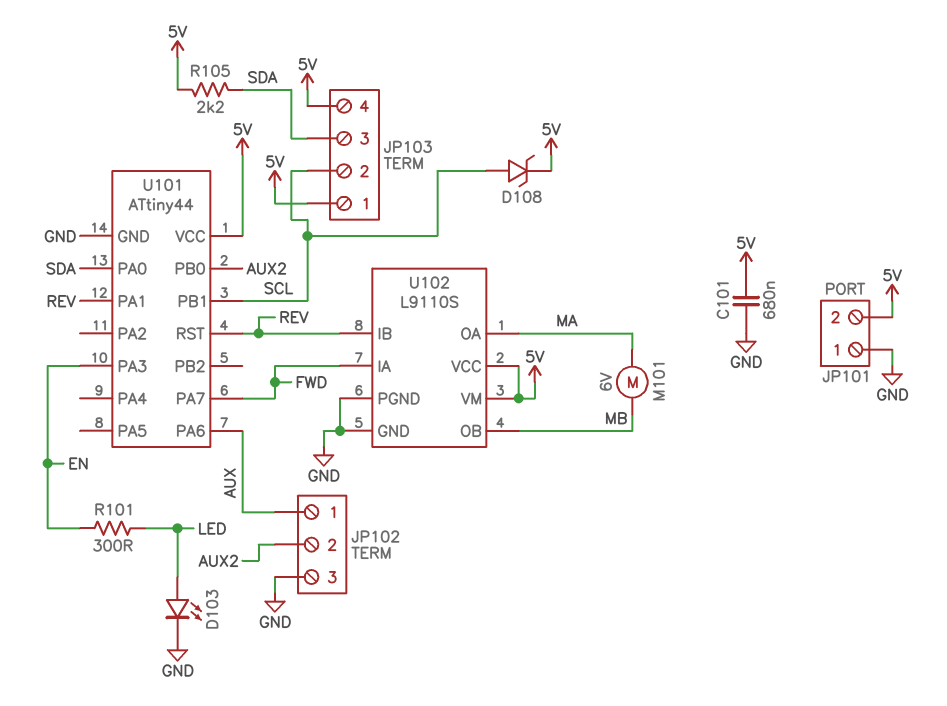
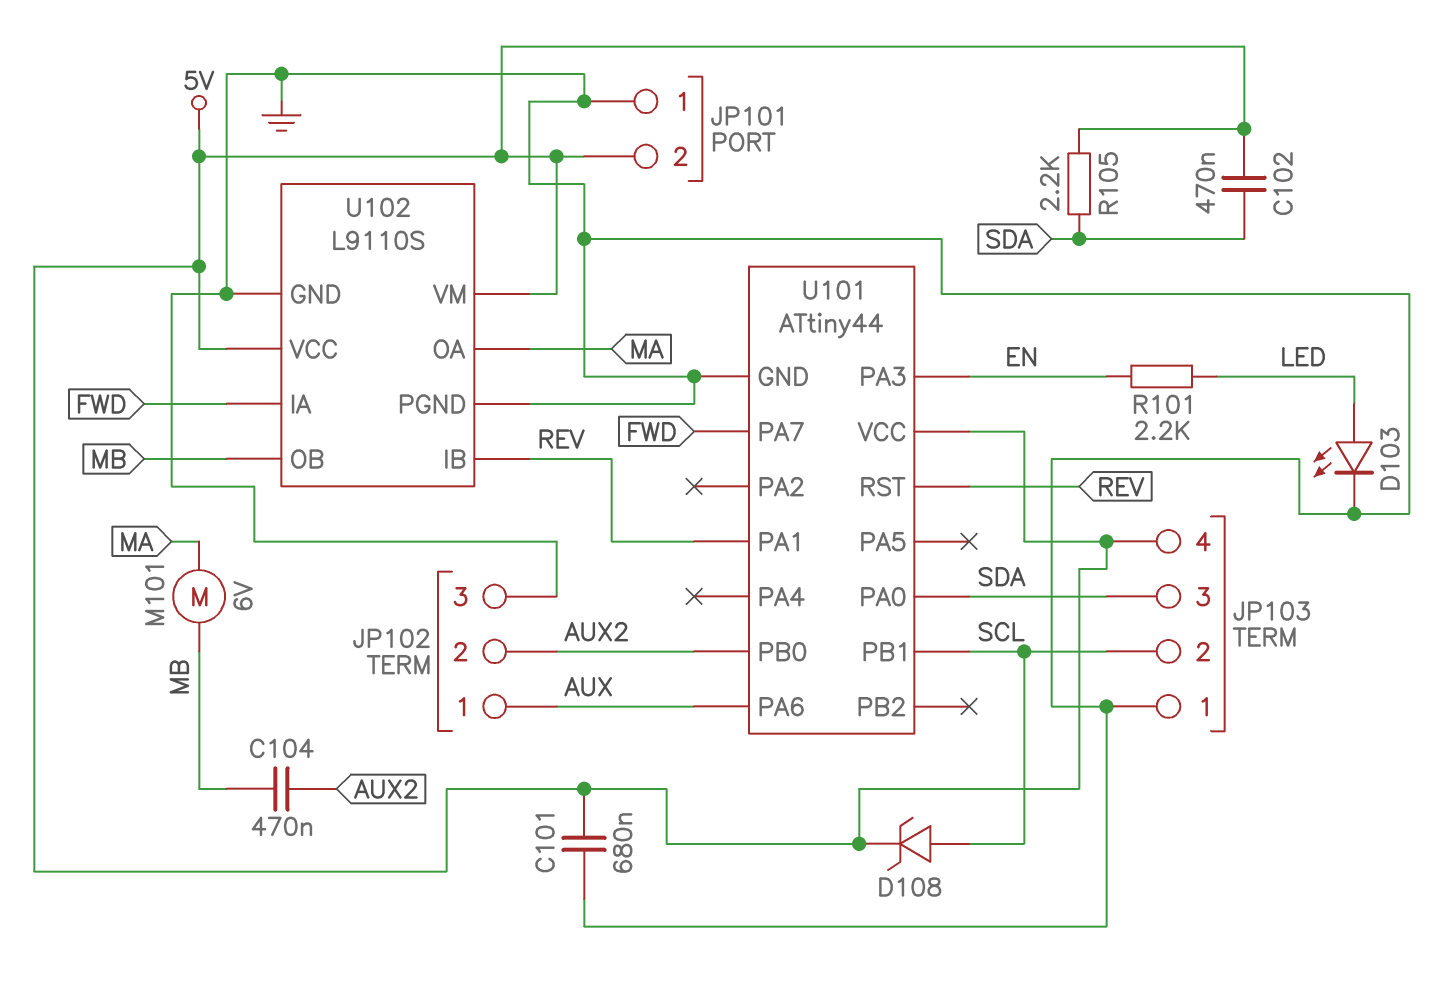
C102: none -> 470nF (5V, SDA)
C104: none -> 470nF (AUX2, MB)
JP103 pin 1: 5V -> GND
R101: 300 (EN, LED) -> 2.2k (EN, LED)

